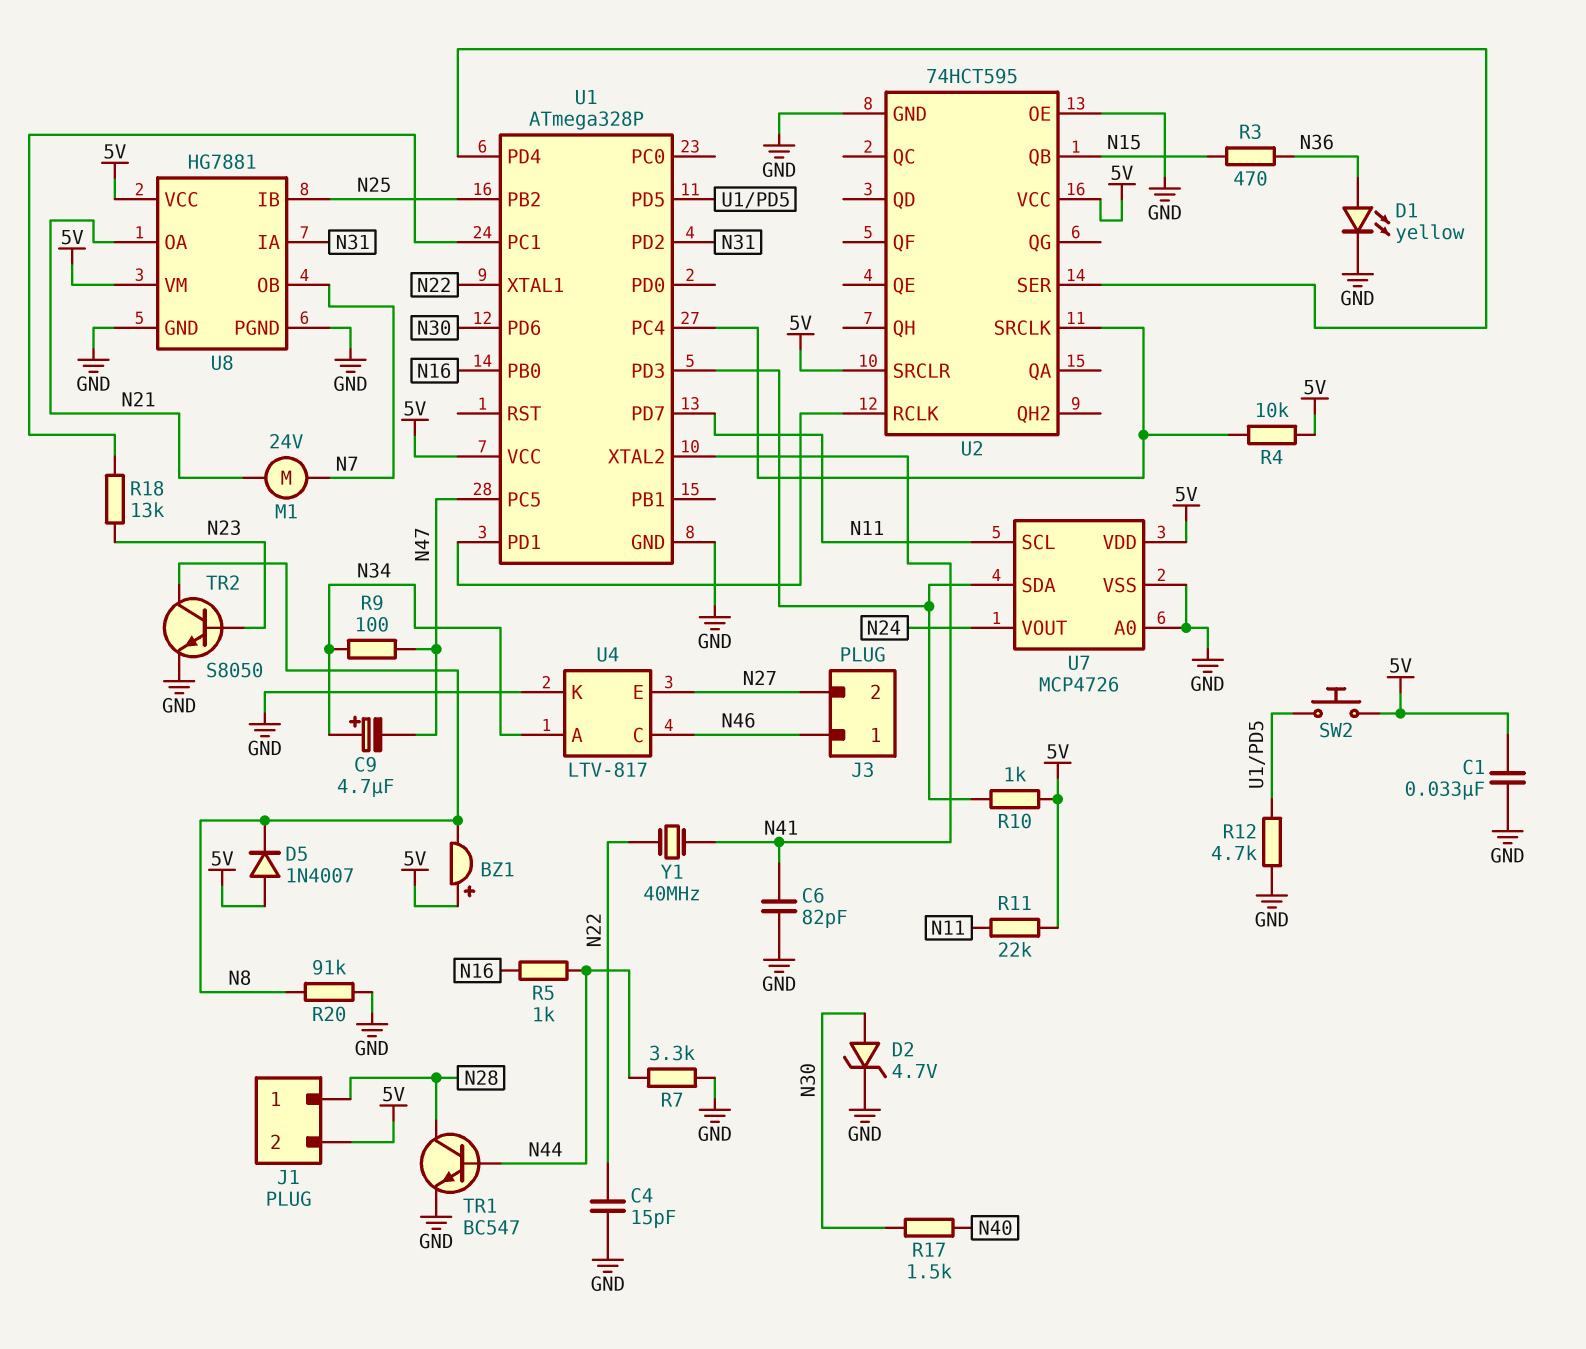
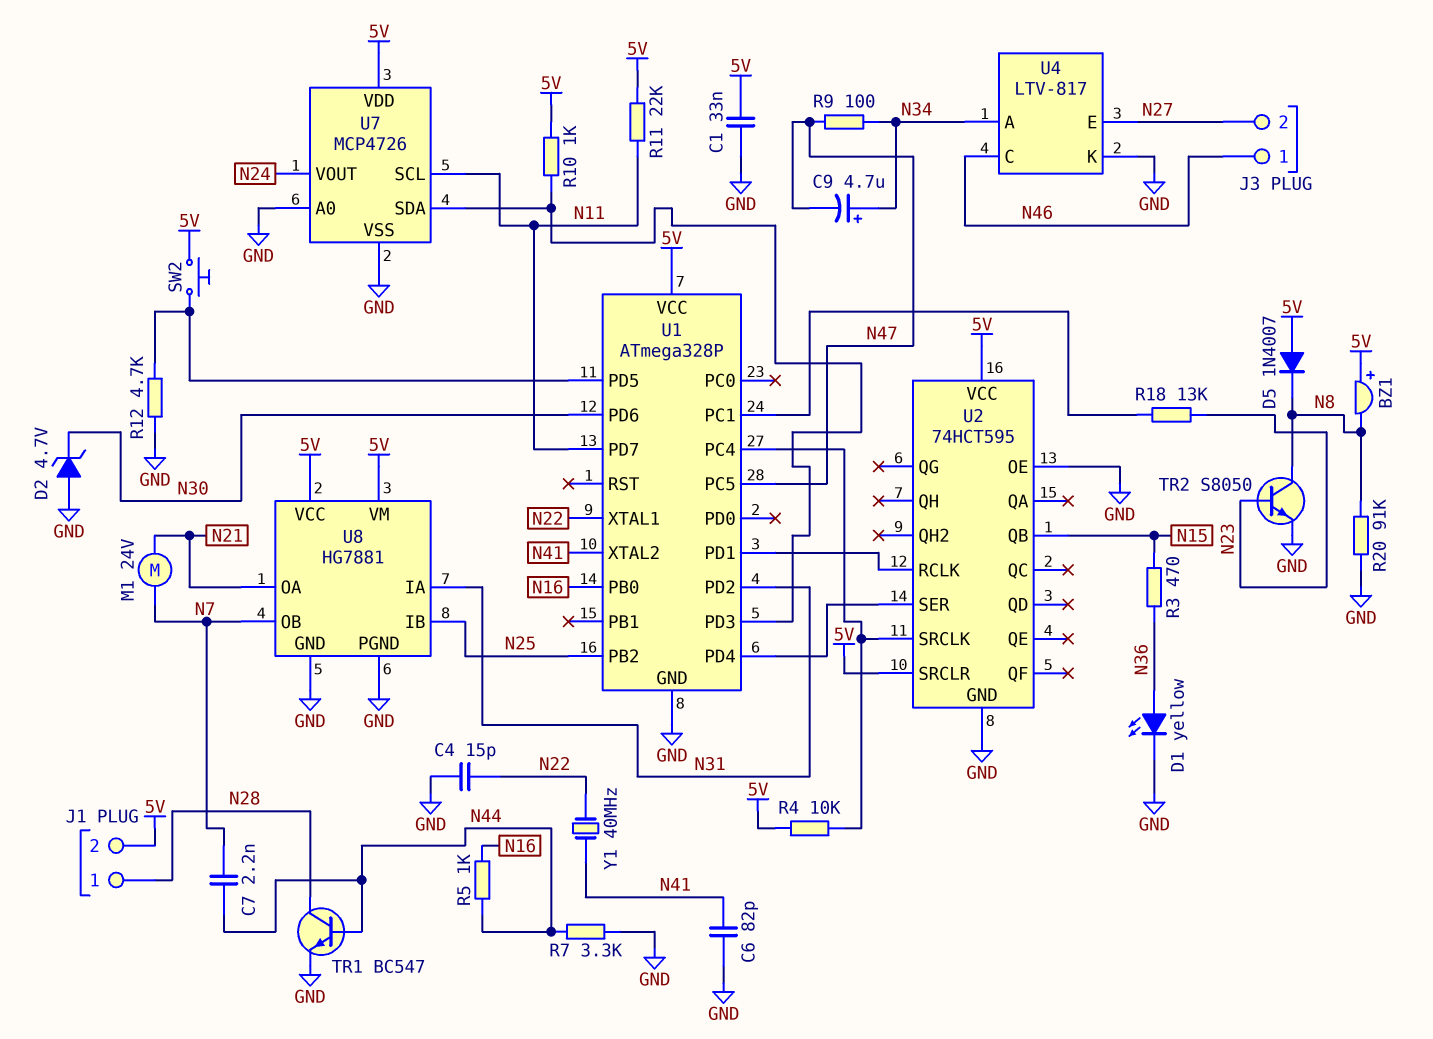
C7: none -> 2.2nF (N7, N44)
D2: zener 4.7V (A N30, K GND) -> zener 4.7V (A GND, K N30)
R17: 1.5k (N30, N40) -> none

